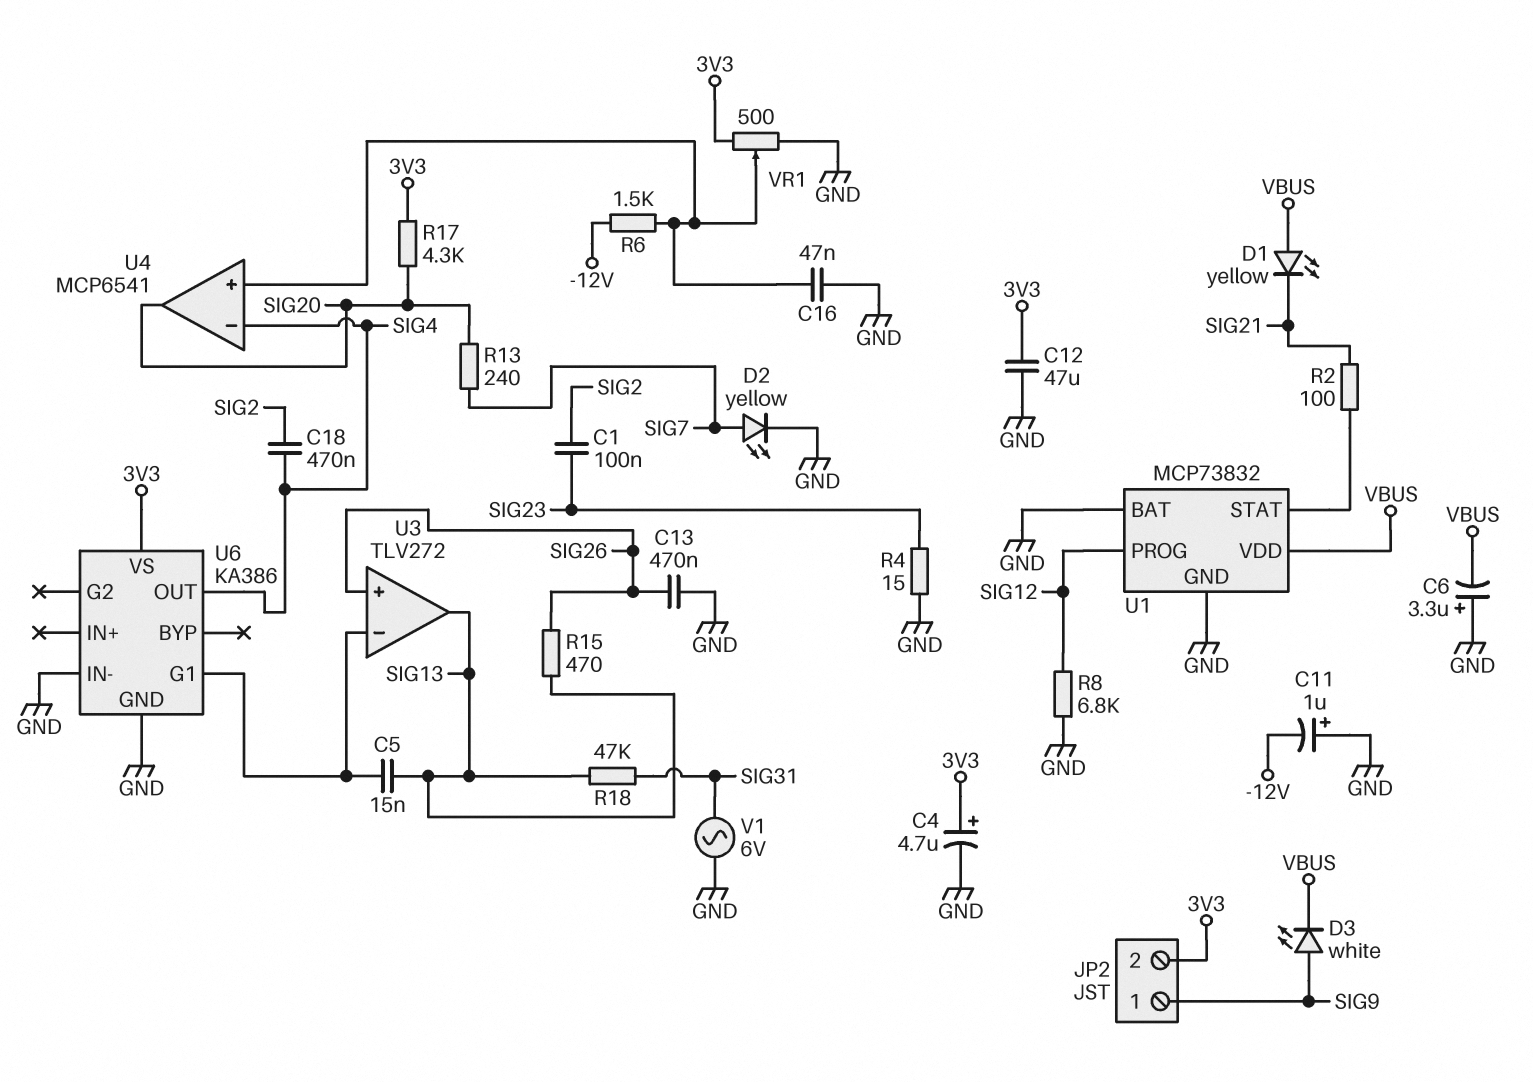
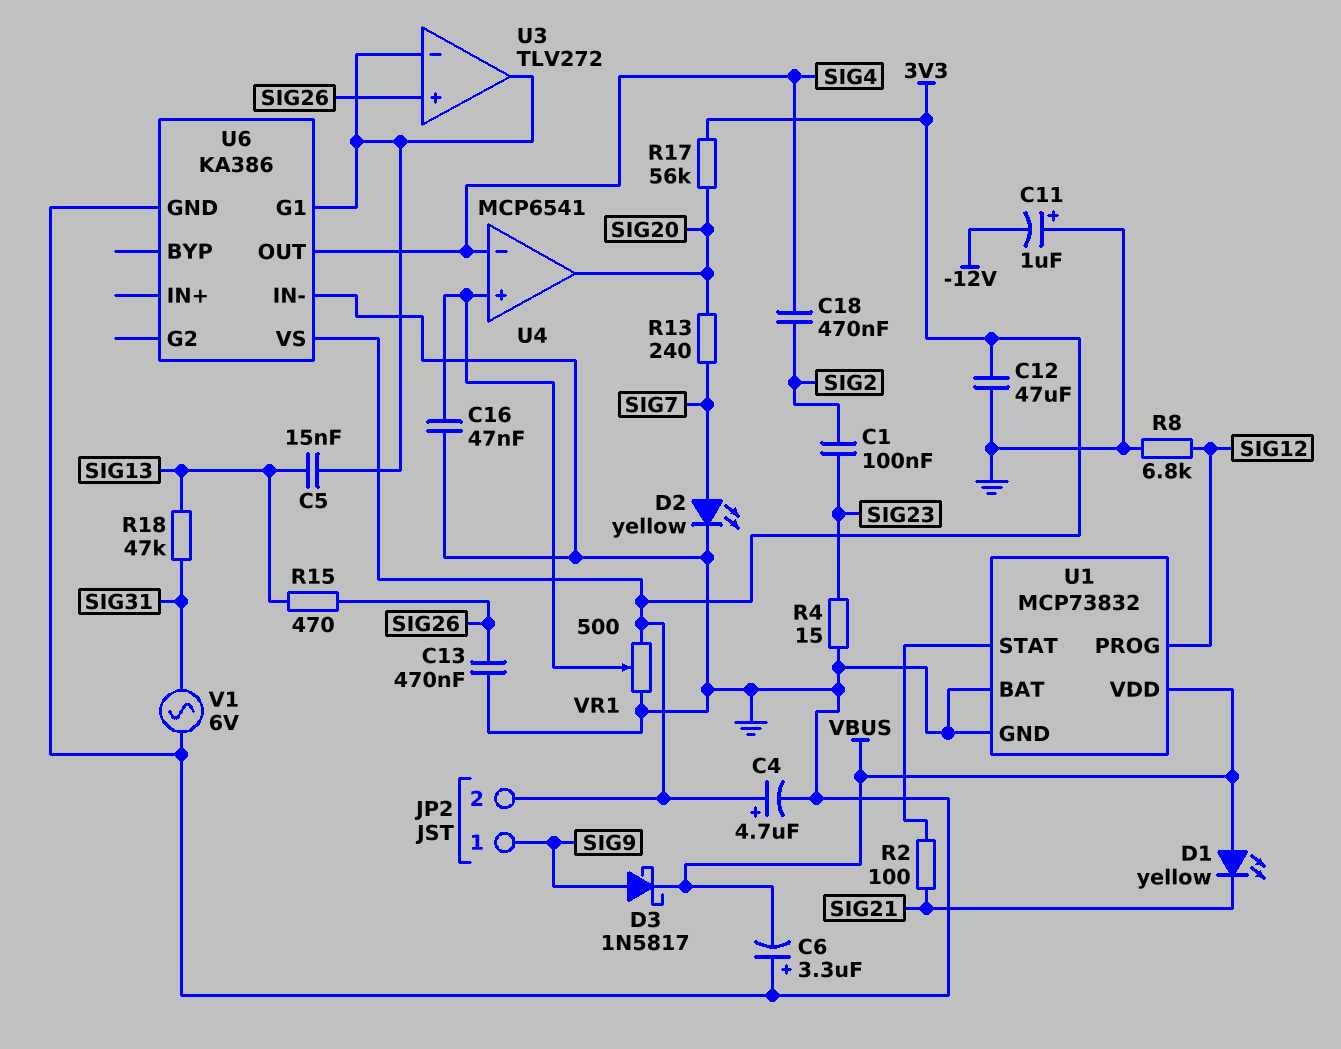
D3: LED white (A SIG9, K VBUS) -> schottky 1N5817 (A SIG9, K VBUS)
R6: 1.5k (-12V, U4/in+) -> none
R17: 4.3k (3V3, SIG20) -> 56k (3V3, SIG20)
U3 pin out: SIG13 -> U3/in-

